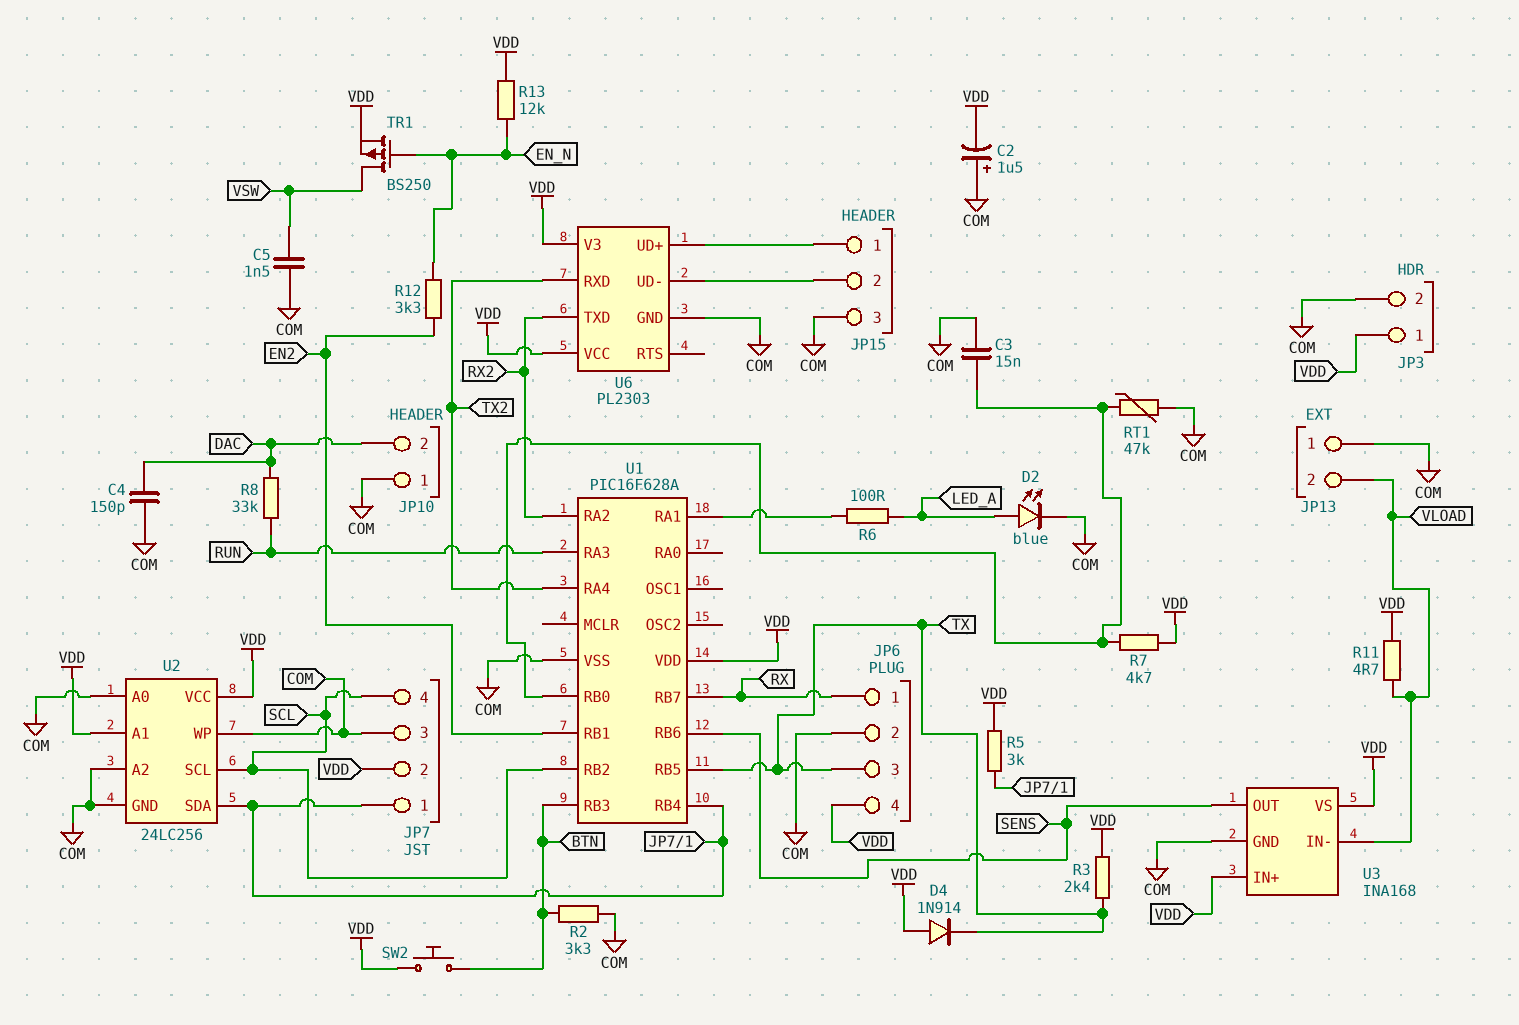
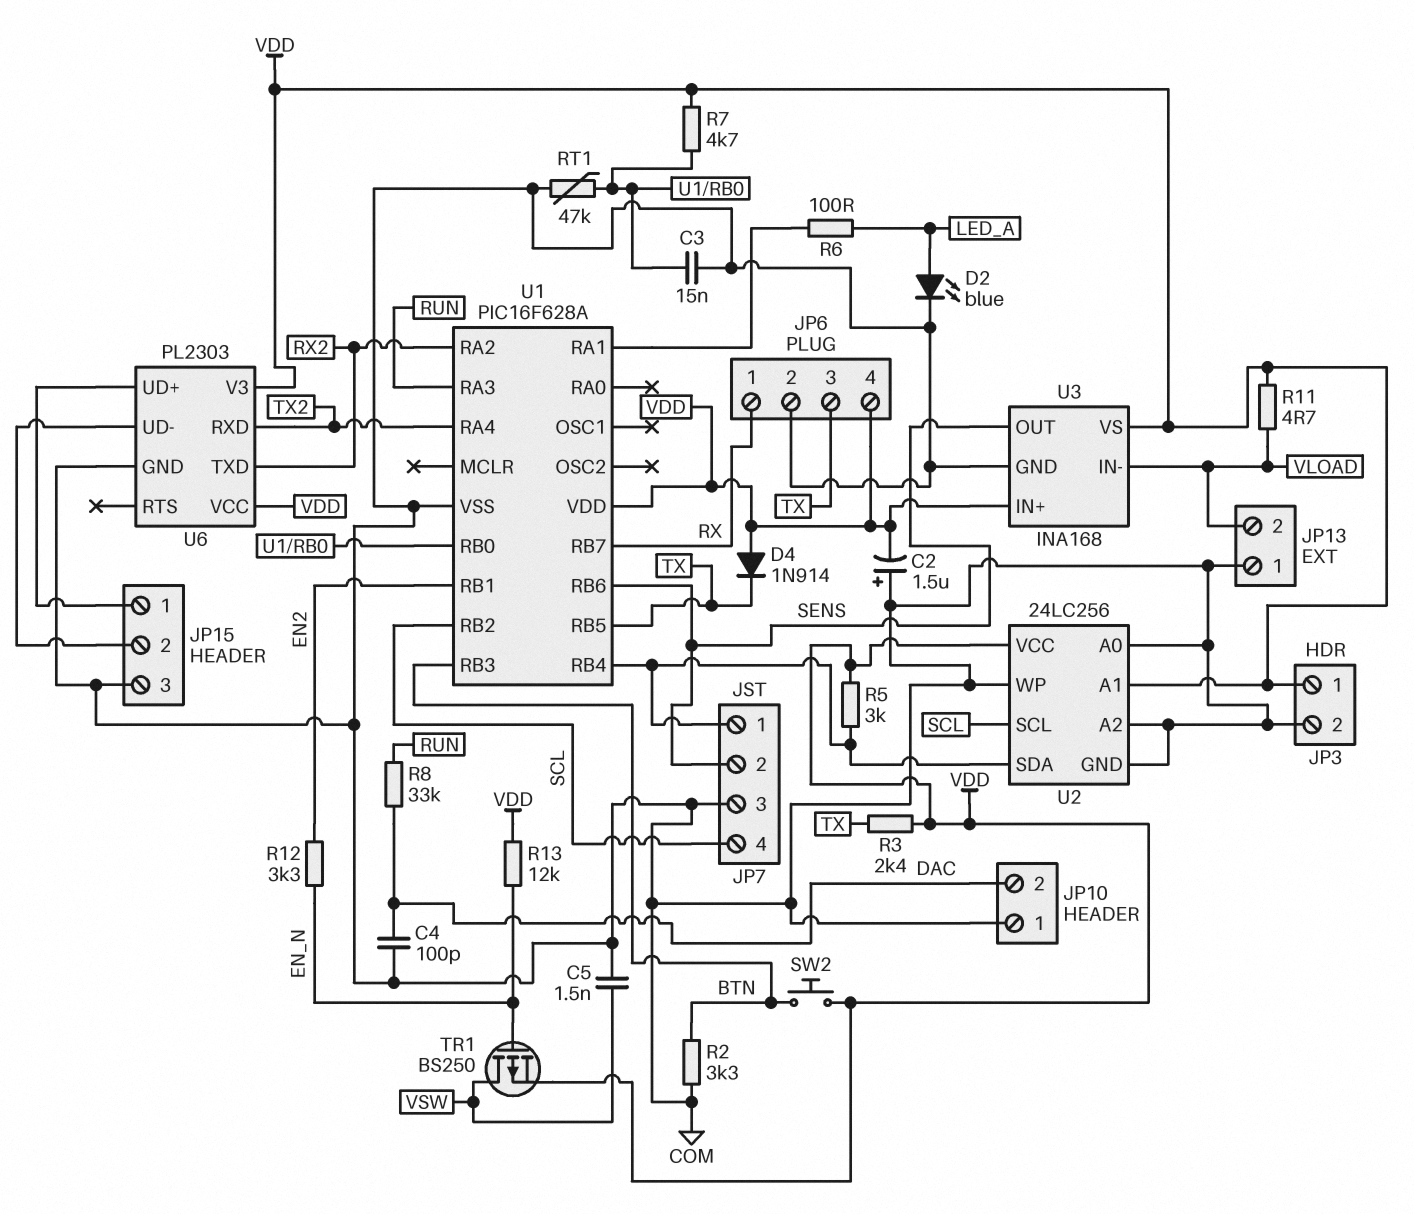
C4: 150pF (COM, DAC) -> 100pF (COM, DAC)
JP7 pin 2: VDD -> SENS

